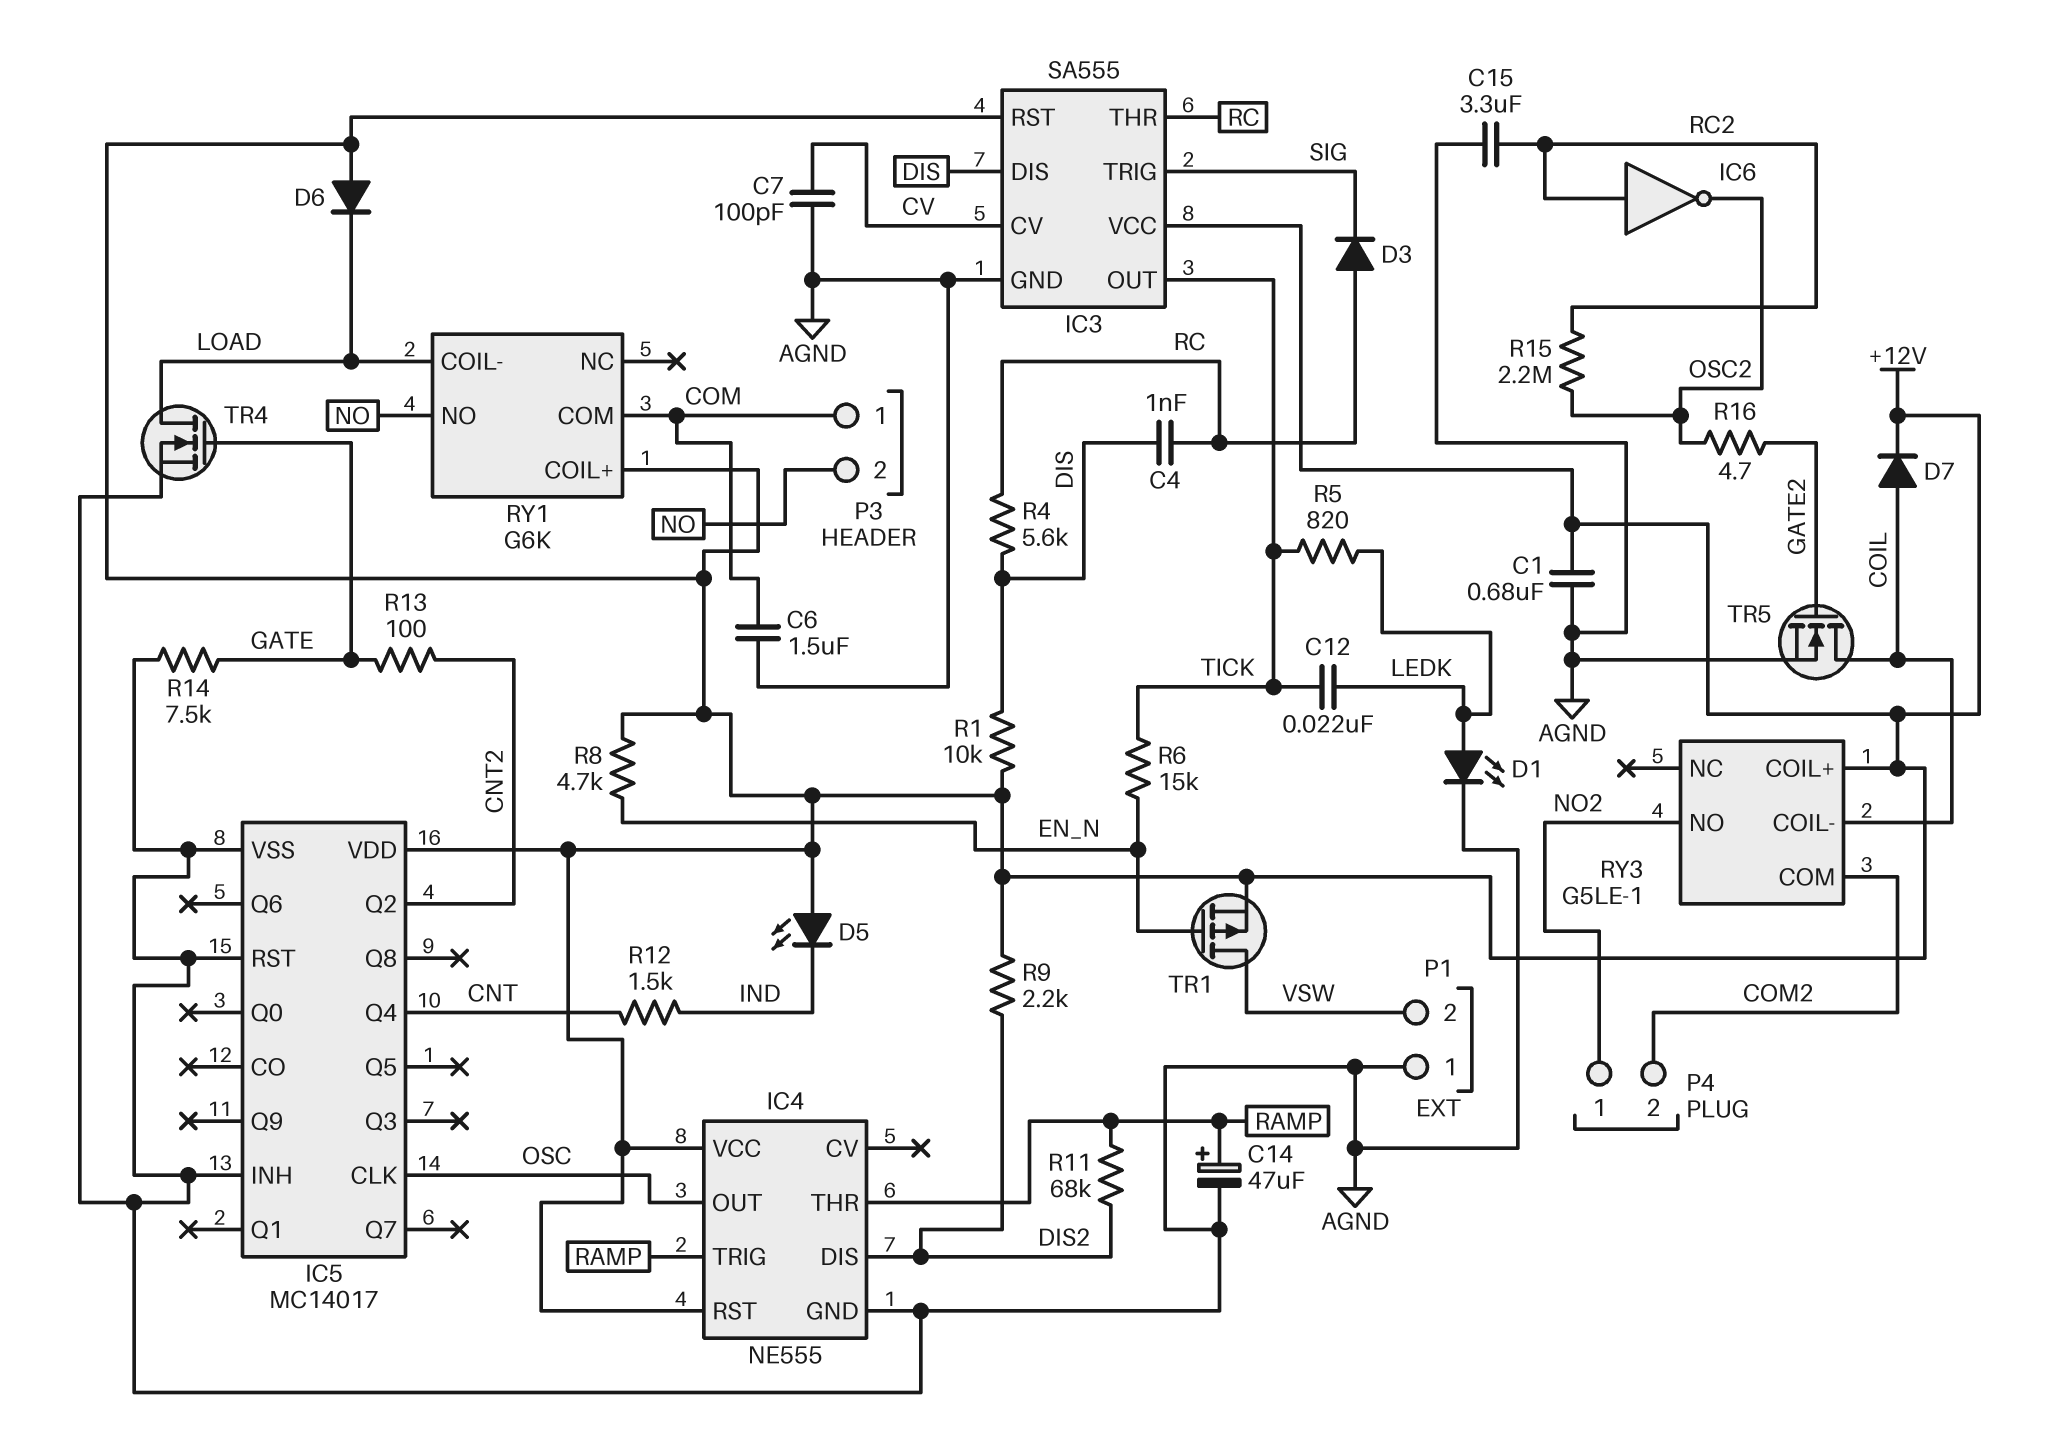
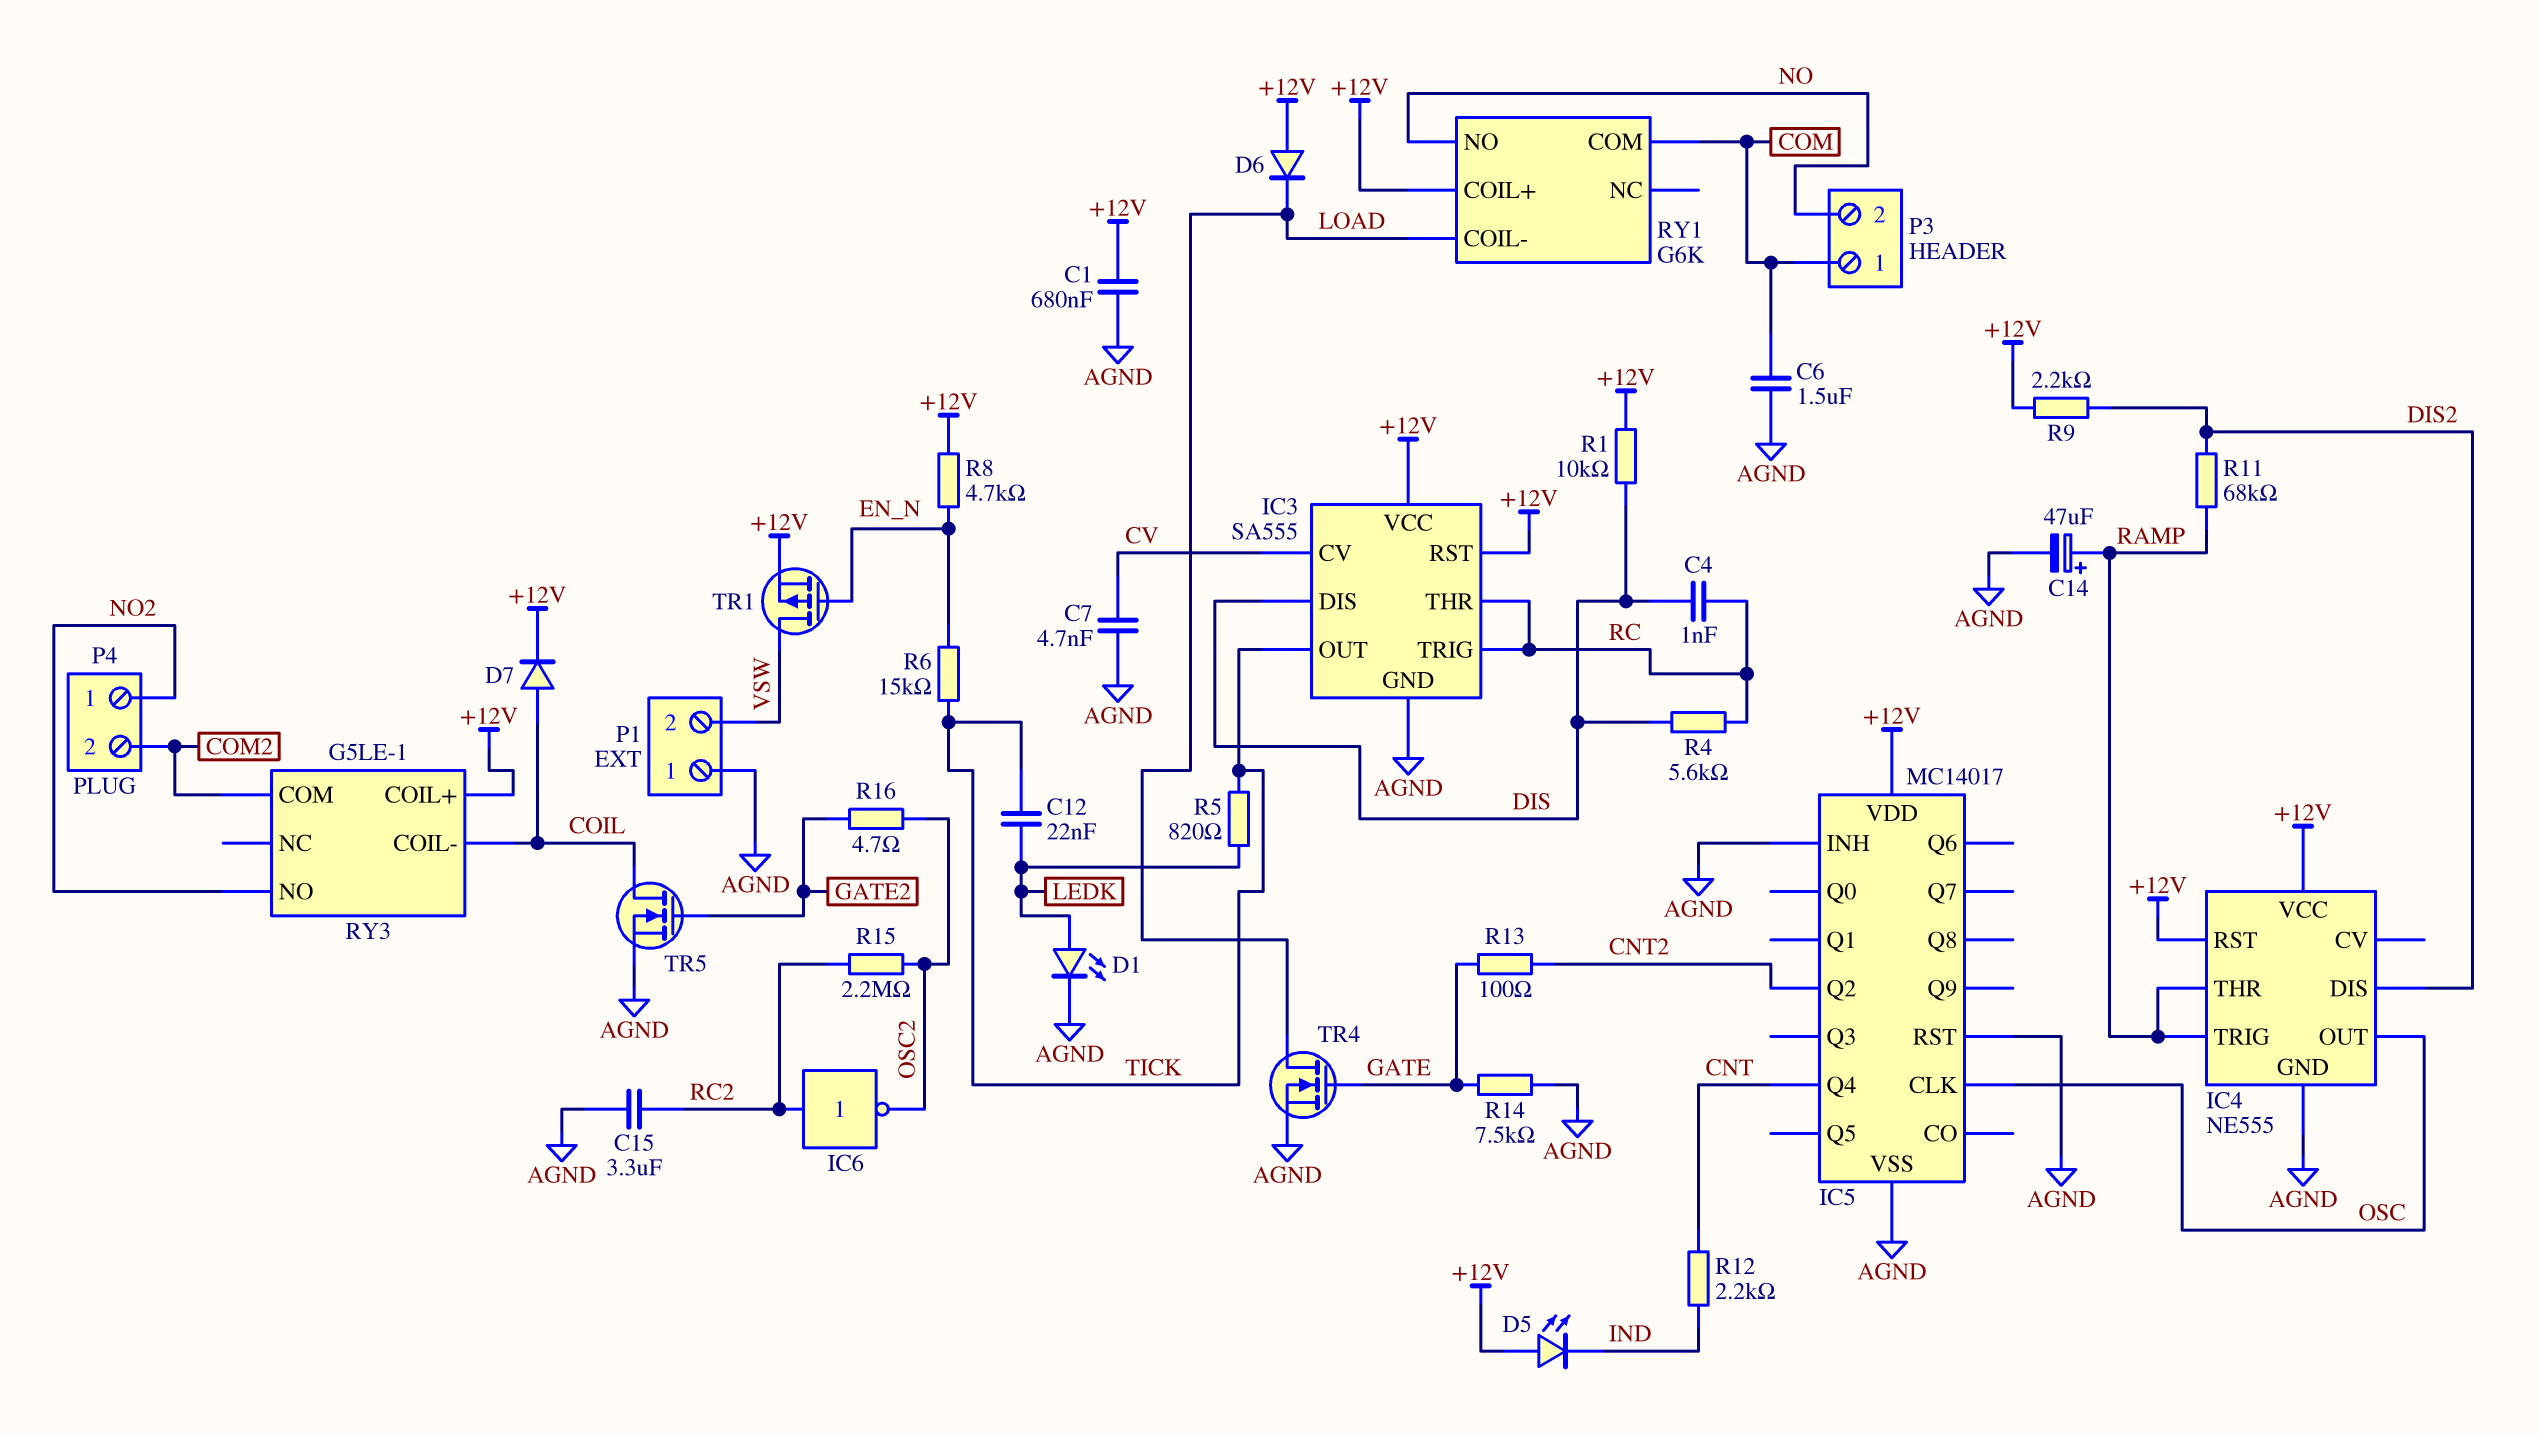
C7: 100pF (AGND, CV) -> 4.7nF (AGND, CV)
D3: diode (A RC, K SIG) -> none
IC3 pin TRIG: SIG -> RC
R12: 1.5k (CNT, IND) -> 2.2k (CNT, IND)

